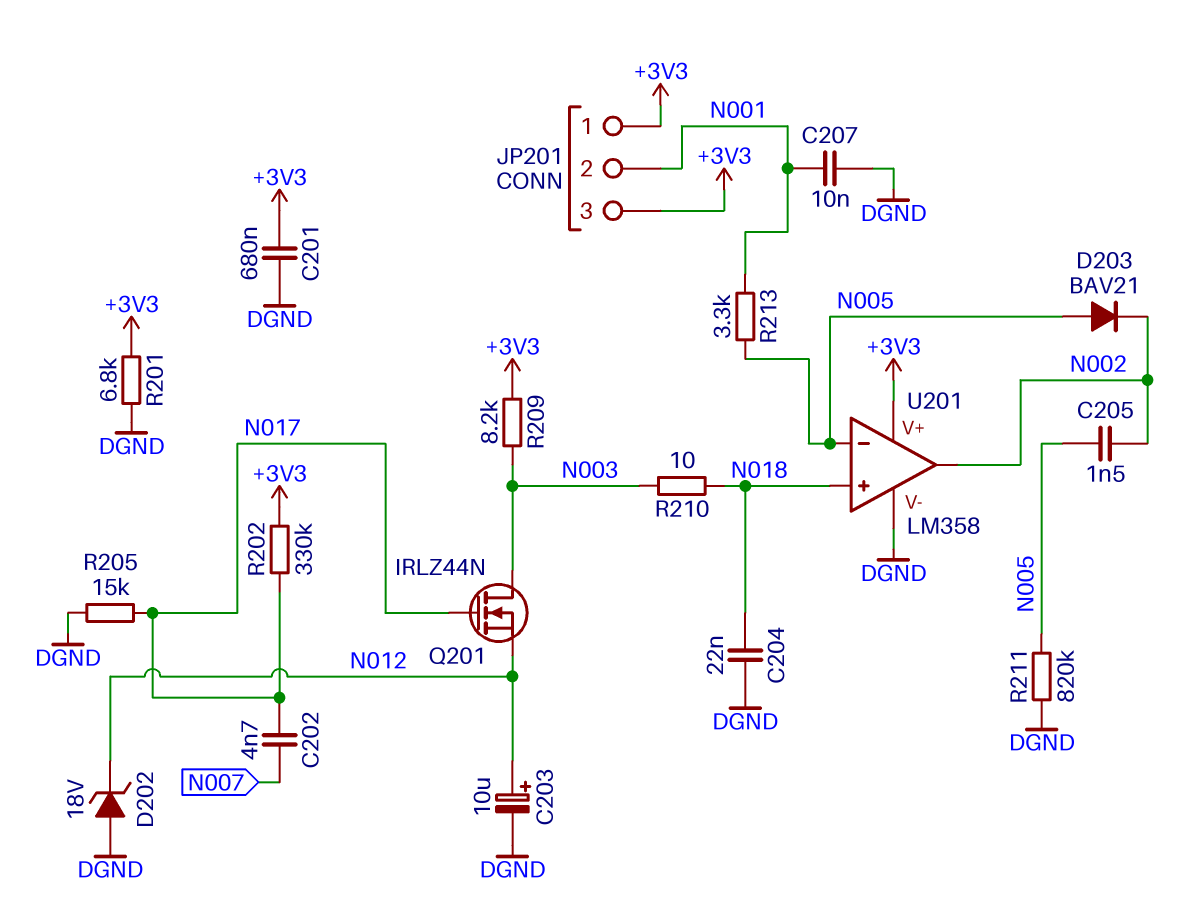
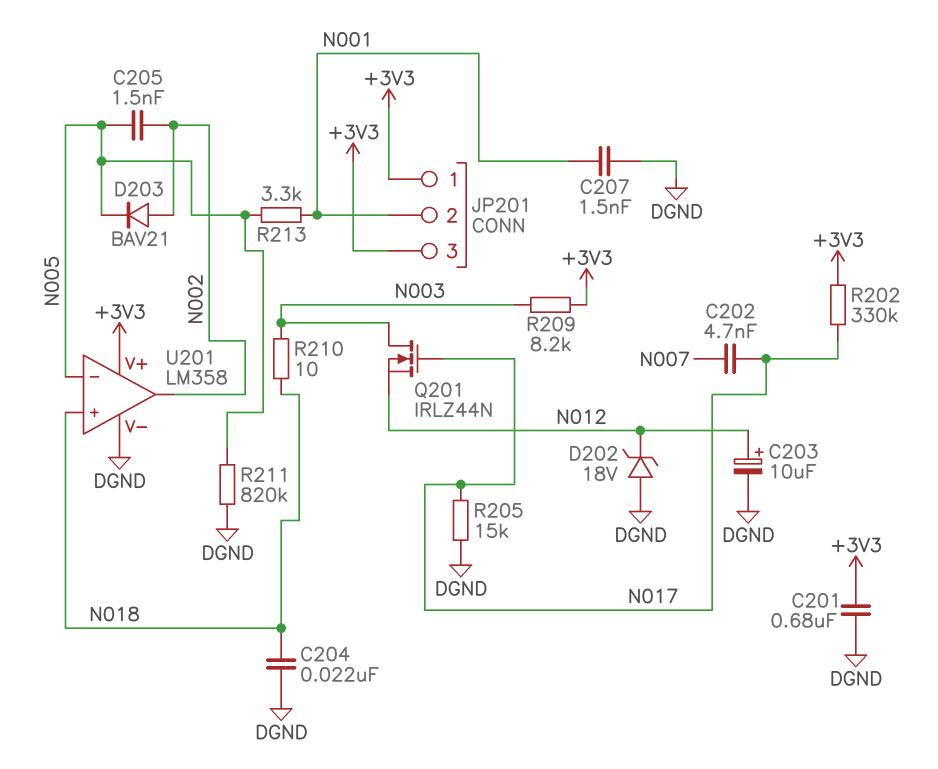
C207: 10nF (DGND, N001) -> 1.5nF (DGND, N001)
D203: diode BAV21 (A N005, K N002) -> diode BAV21 (A N002, K N005)
R201: 6.8k (+3V3, DGND) -> none

